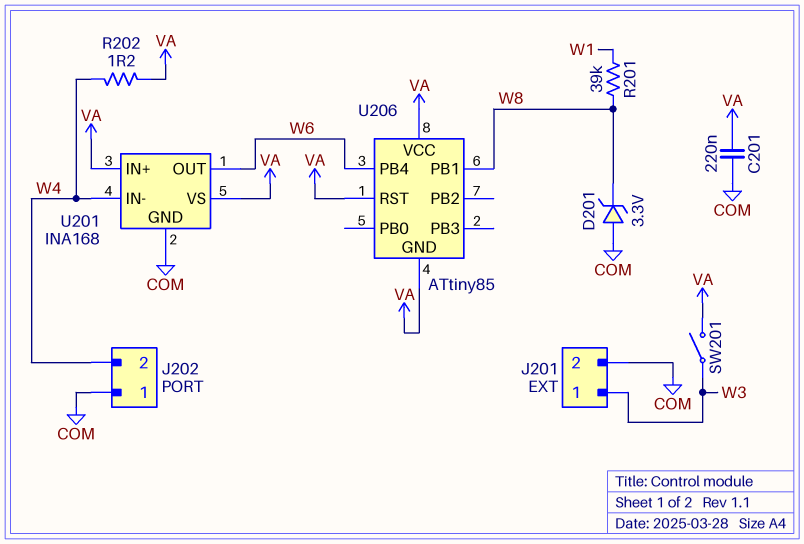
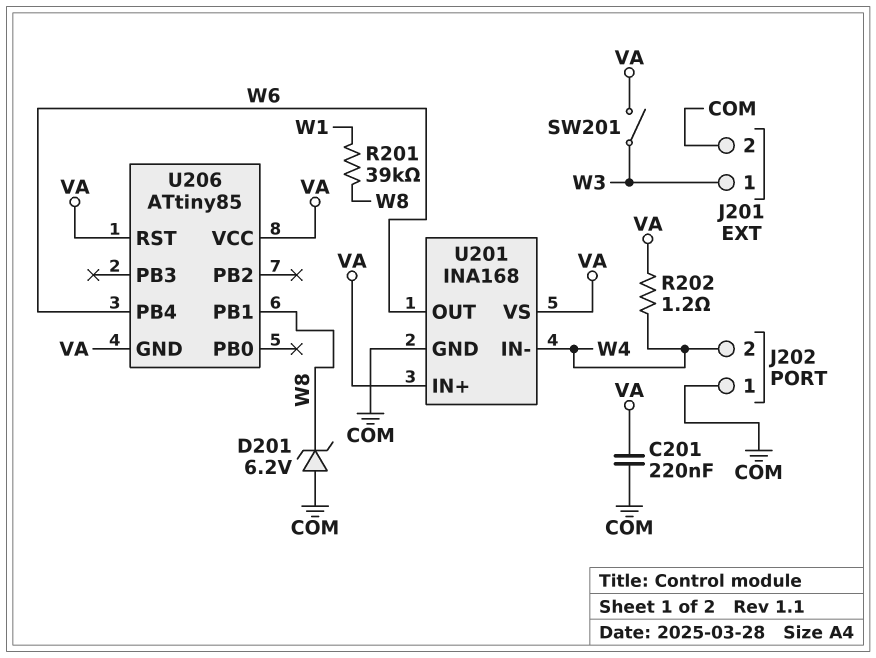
D201: zener 3.3V (A COM, K W8) -> zener 6.2V (A COM, K W8)

